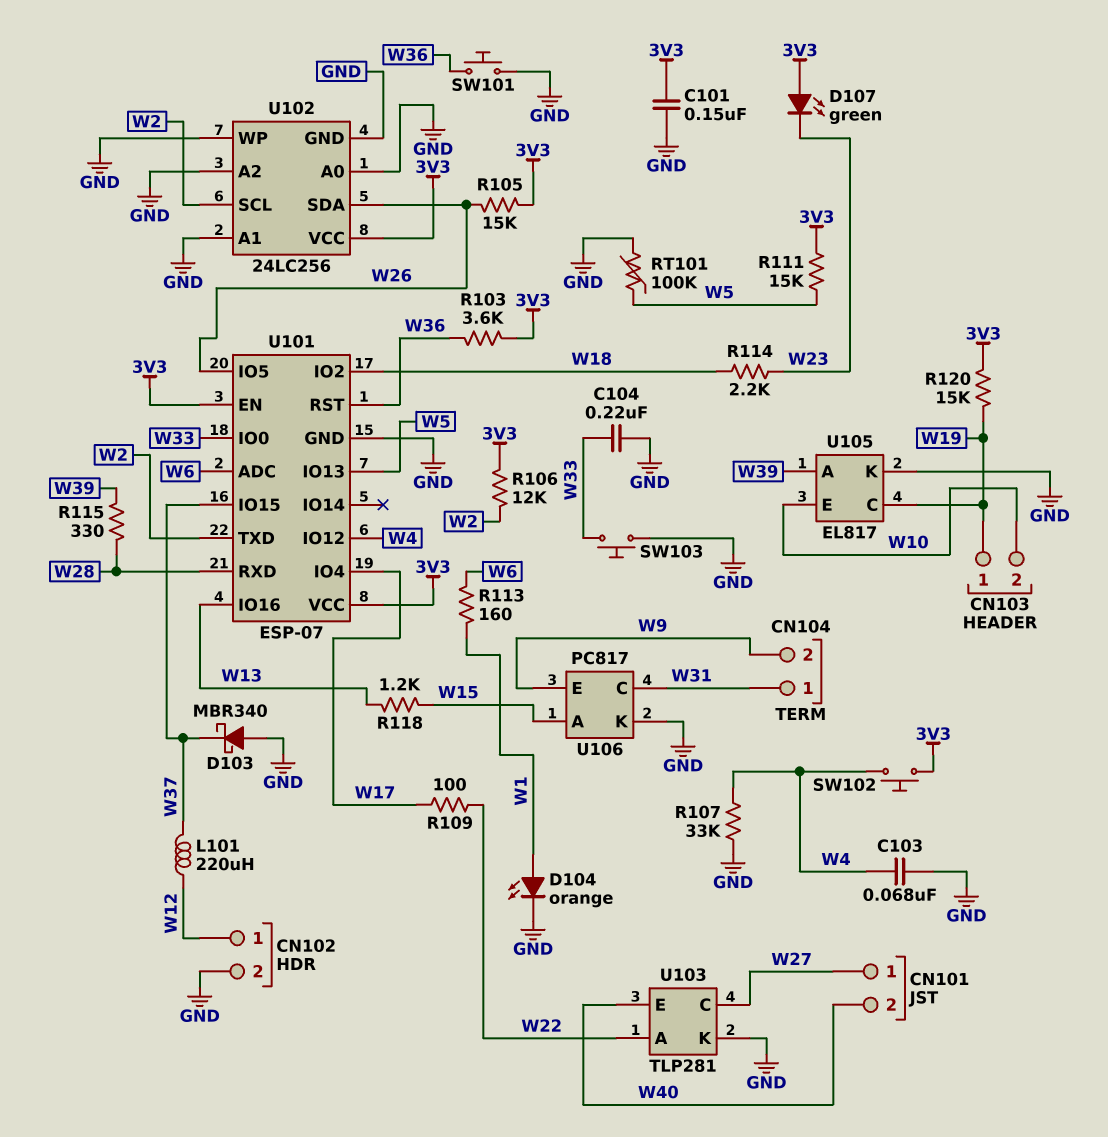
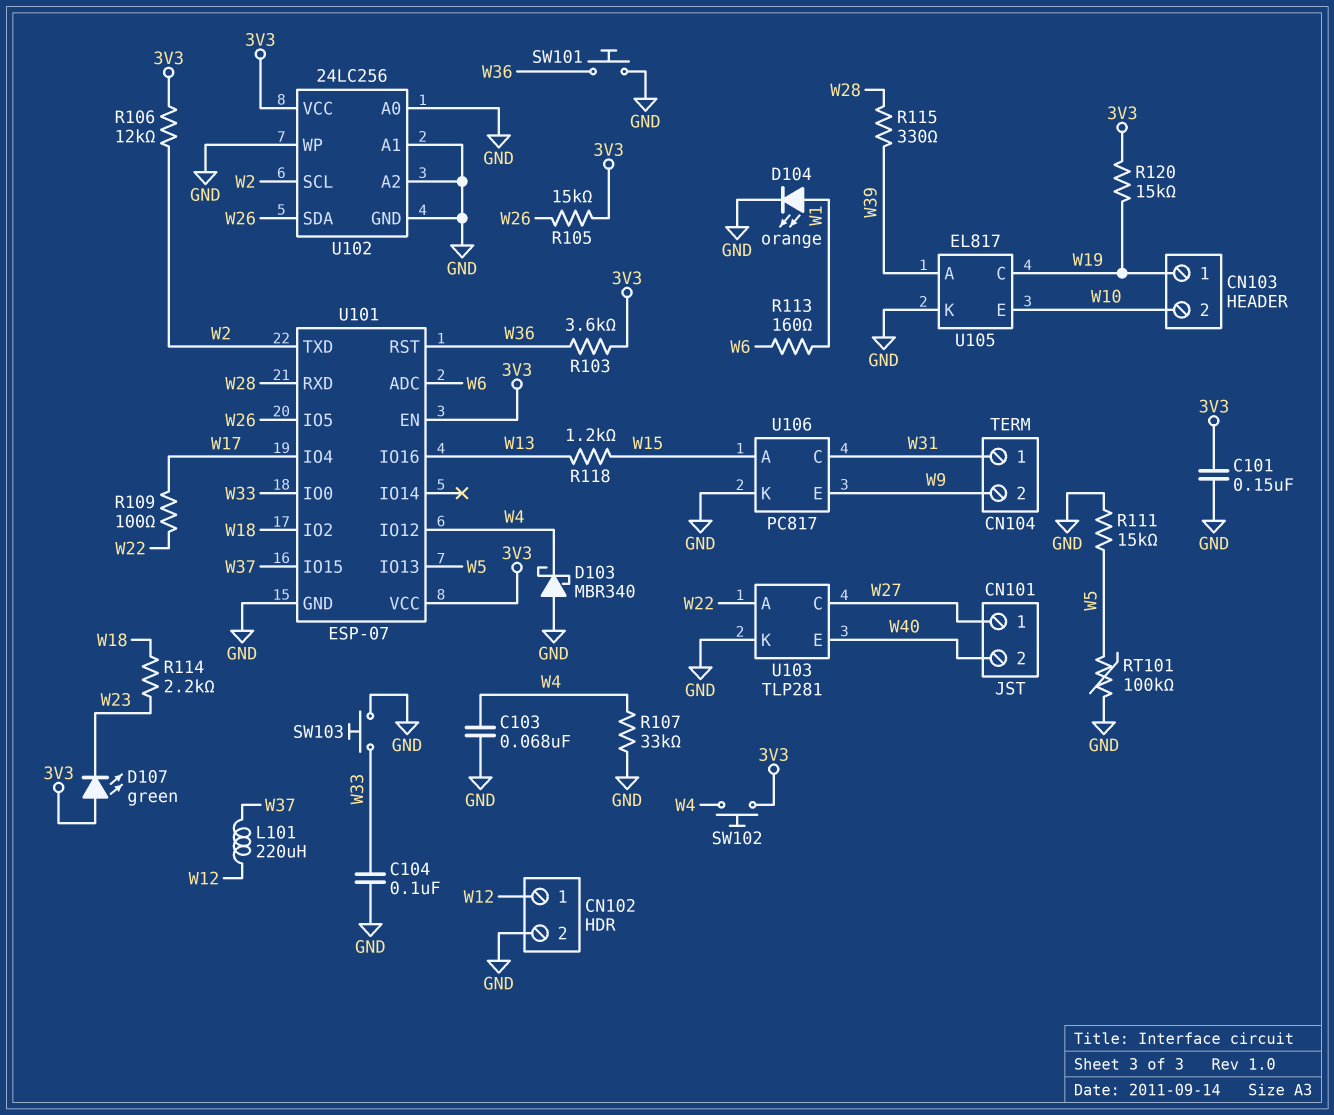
C104: 220nF (GND, W33) -> 100nF (GND, W33)
D103: schottky MBR340 (A GND, K W37) -> schottky MBR340 (A GND, K W4)
R111: 15k (3V3, W5) -> 15k (GND, W5)

